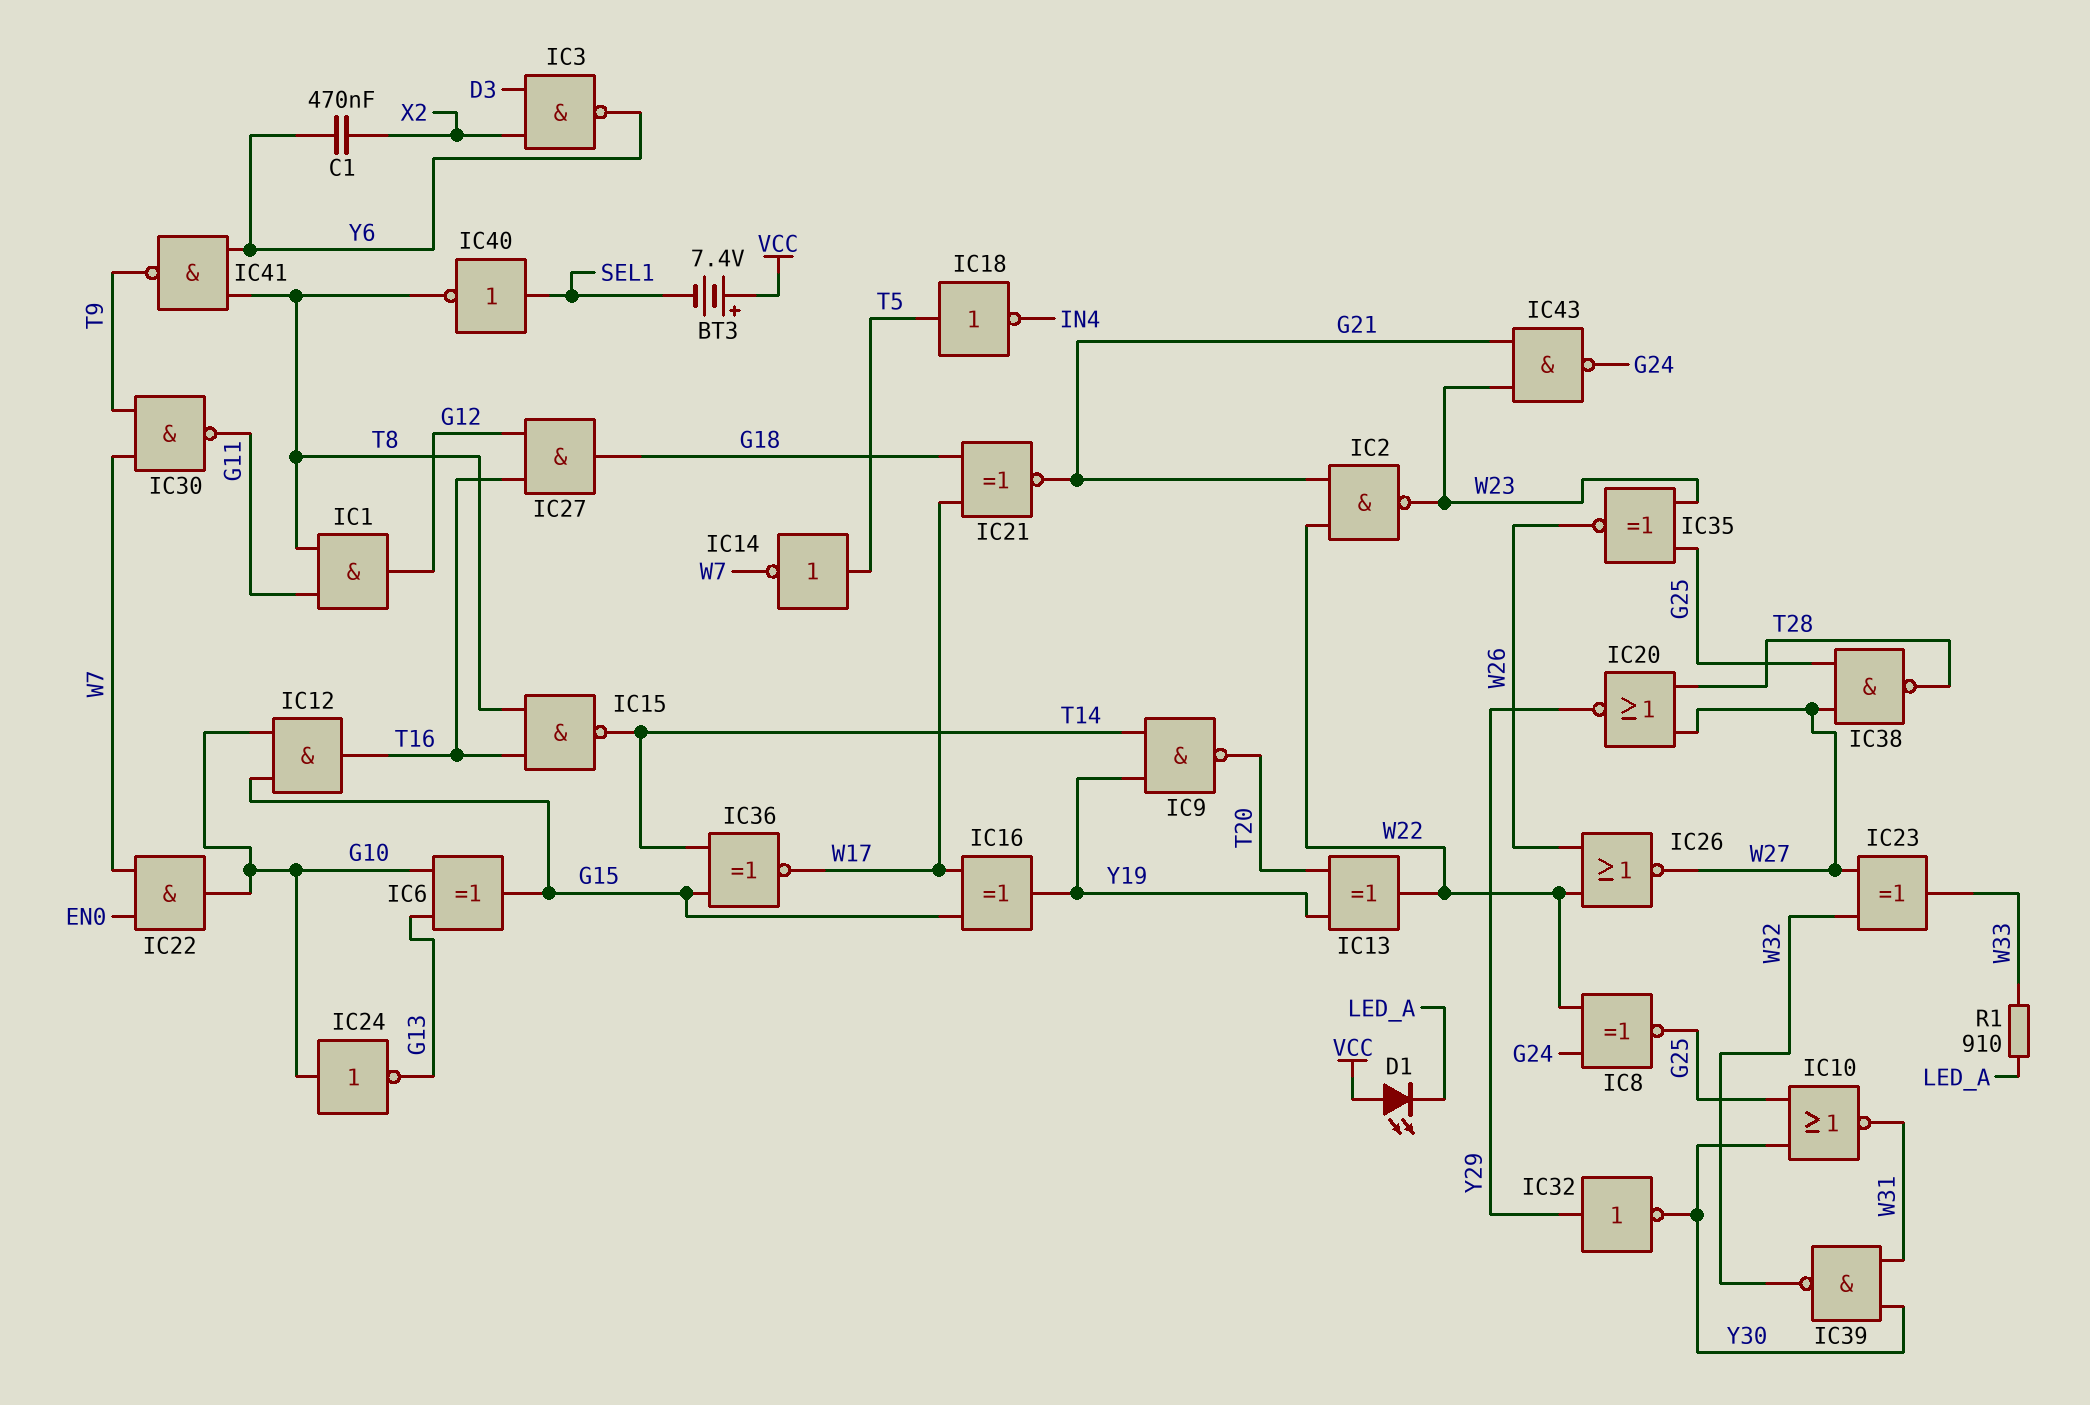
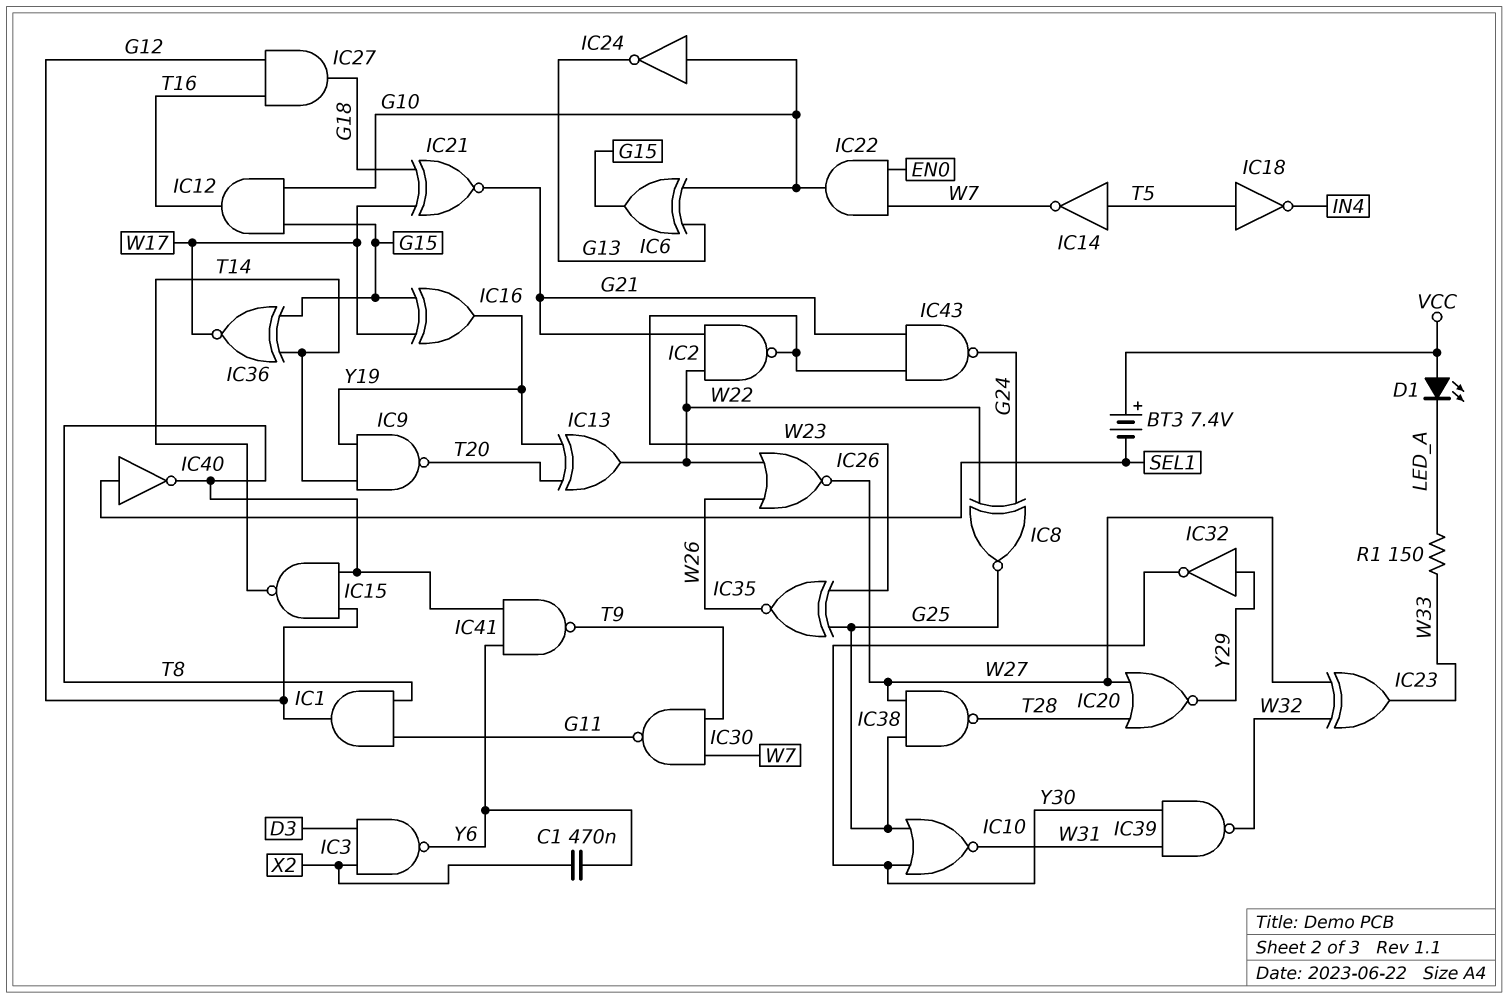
IC15: NAND (in T8, in T16, out T14) -> NAND (in G12, in T8, out T14)
R1: 910 (LED_A, W33) -> 150 (LED_A, W33)

